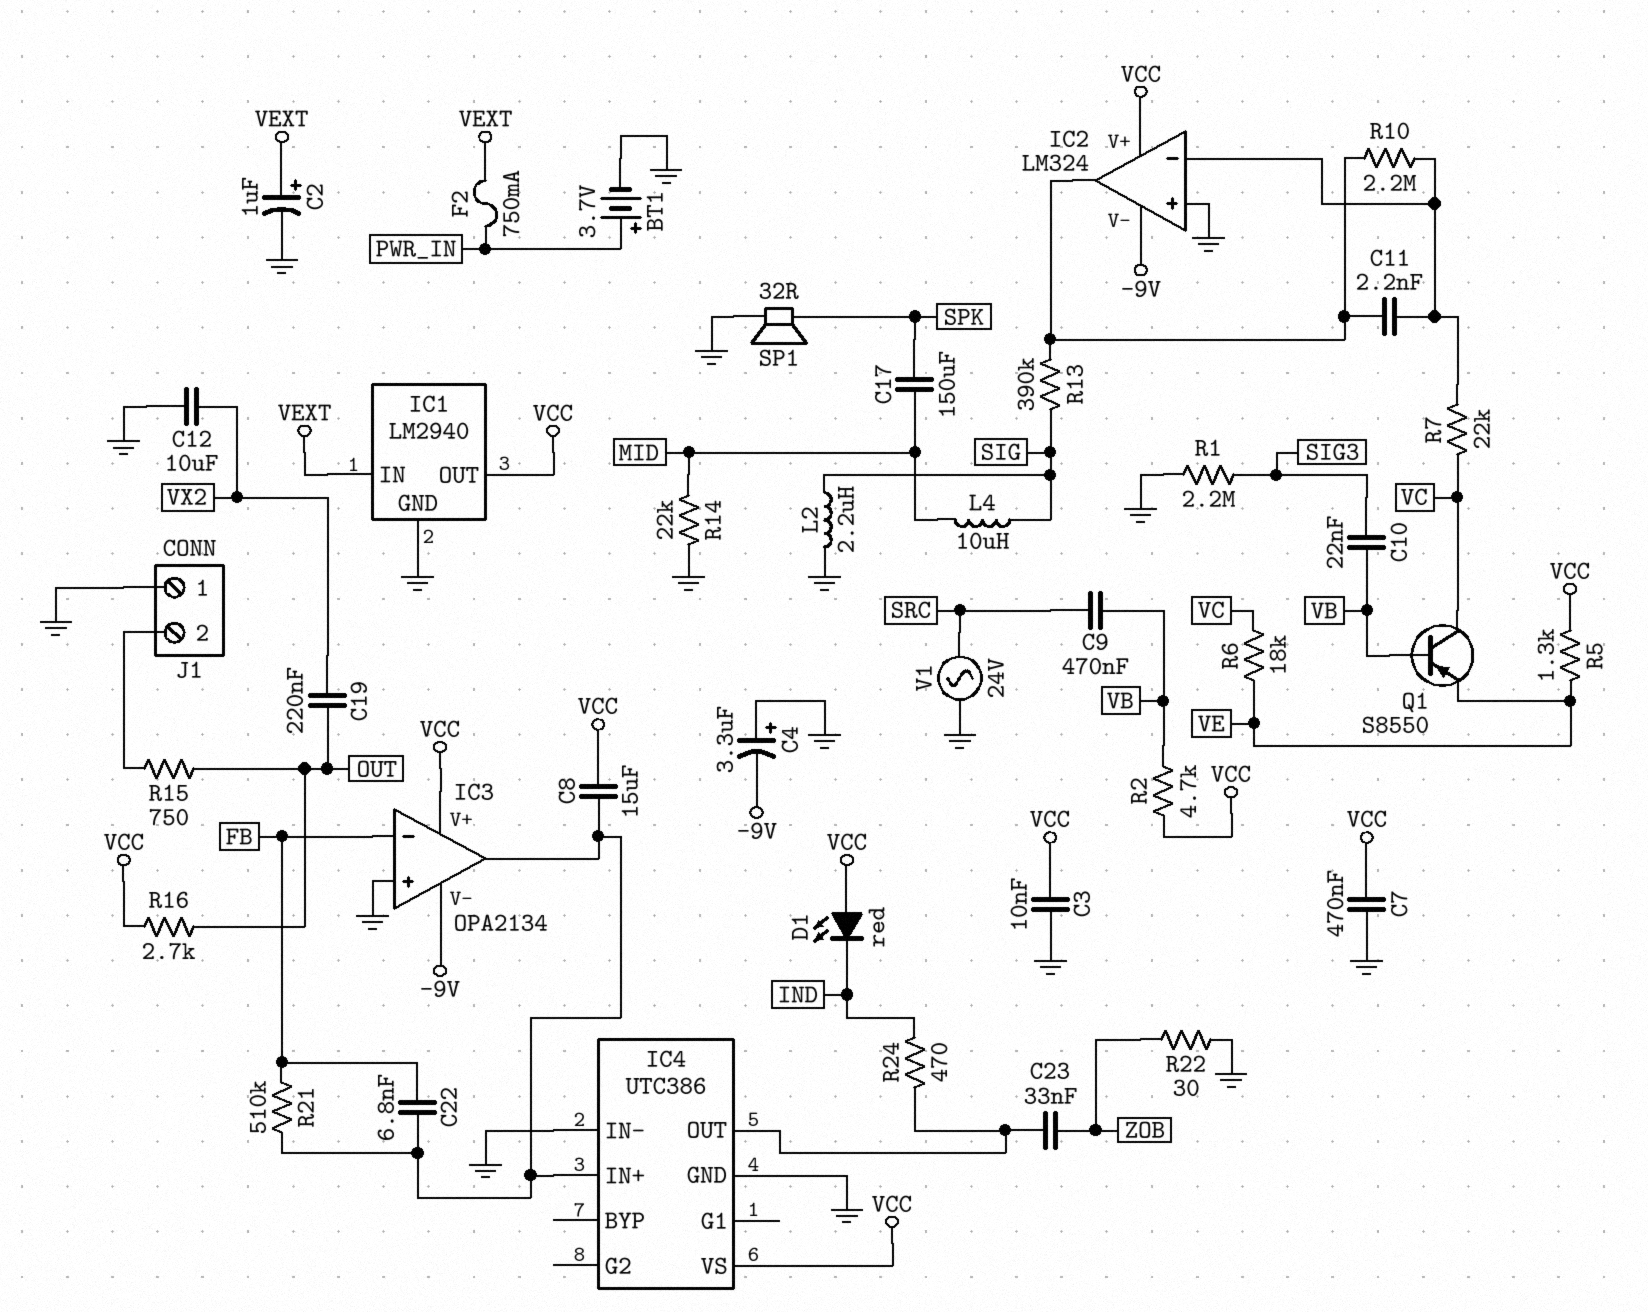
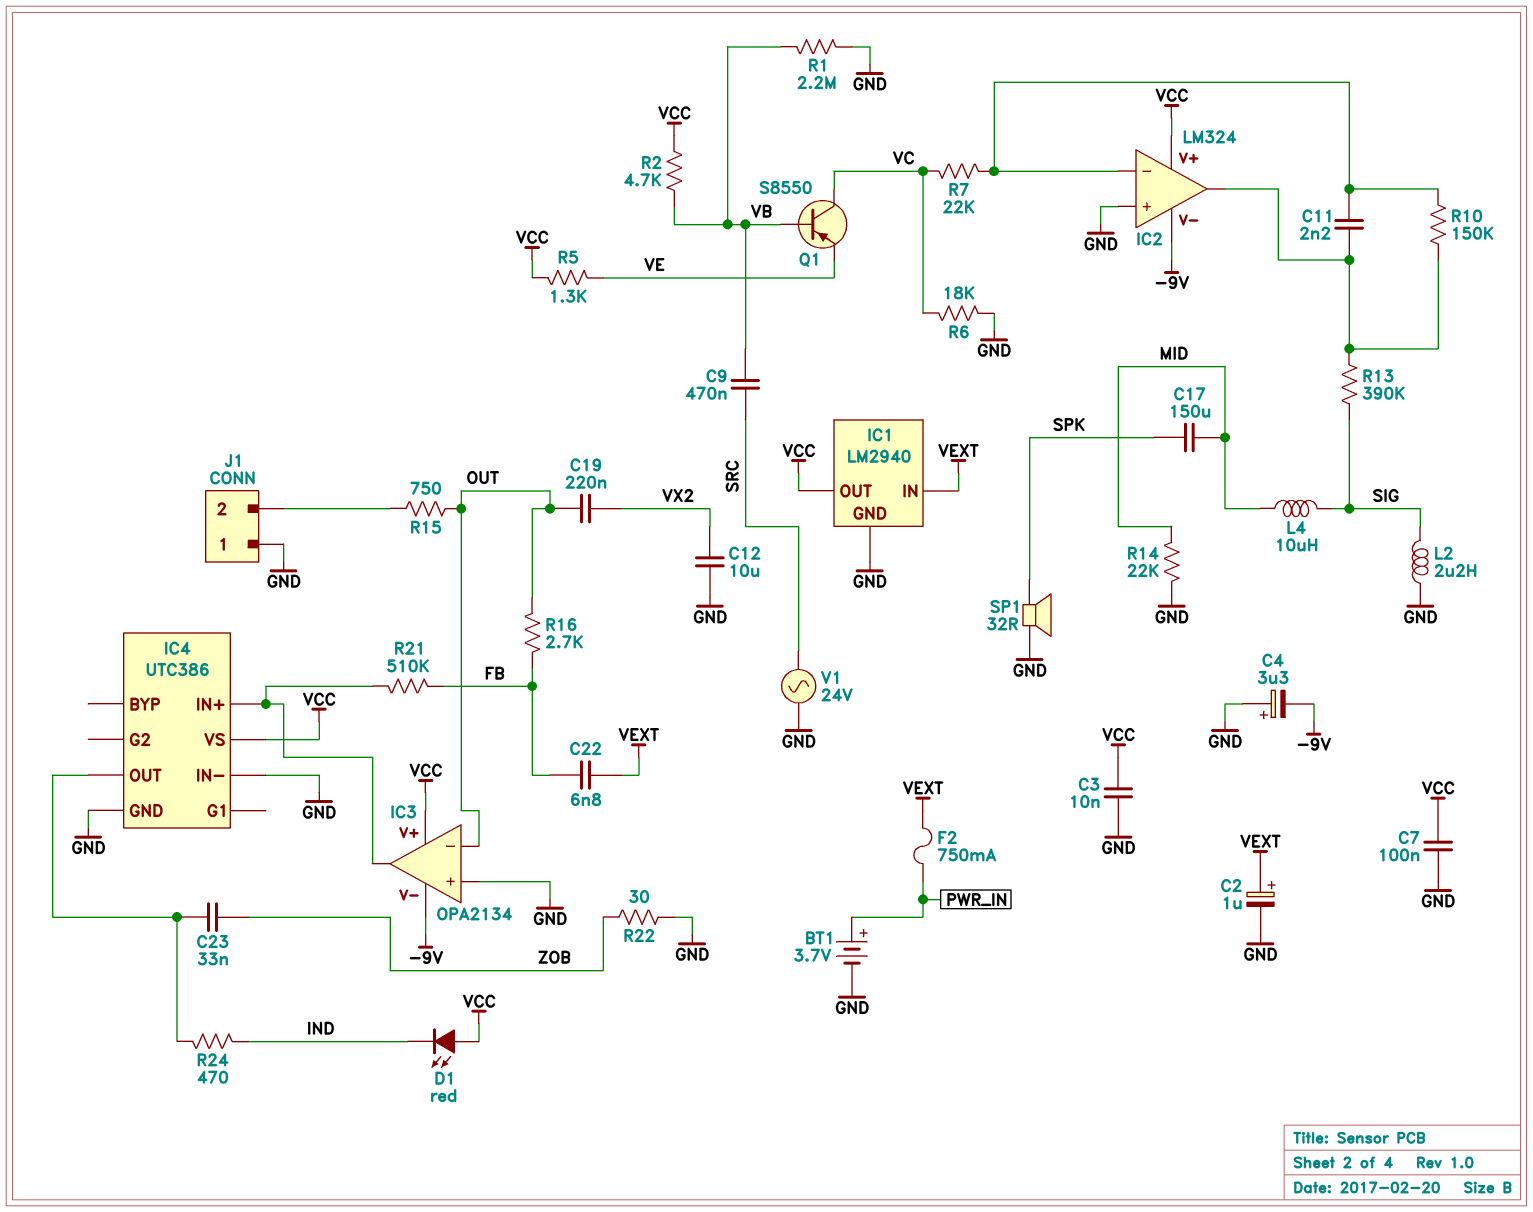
C7: 470nF (GND, VCC) -> 100nF (GND, VCC)
C8: 15uF (IC3/out, VCC) -> none
C10: 22nF (SIG3, VB) -> none
C22: 6.8nF (FB, IC3/out) -> 6.8nF (FB, VEXT)
IC3 pin in-: FB -> OUT
R1: 2.2M (GND, SIG3) -> 2.2M (GND, VB)
R6: 18k (VC, VE) -> 18k (GND, VC)
R10: 2.2M (IC2/in-, IC2/out) -> 150k (IC2/in-, IC2/out)
R16: 2.7k (OUT, VCC) -> 2.7k (FB, OUT)

